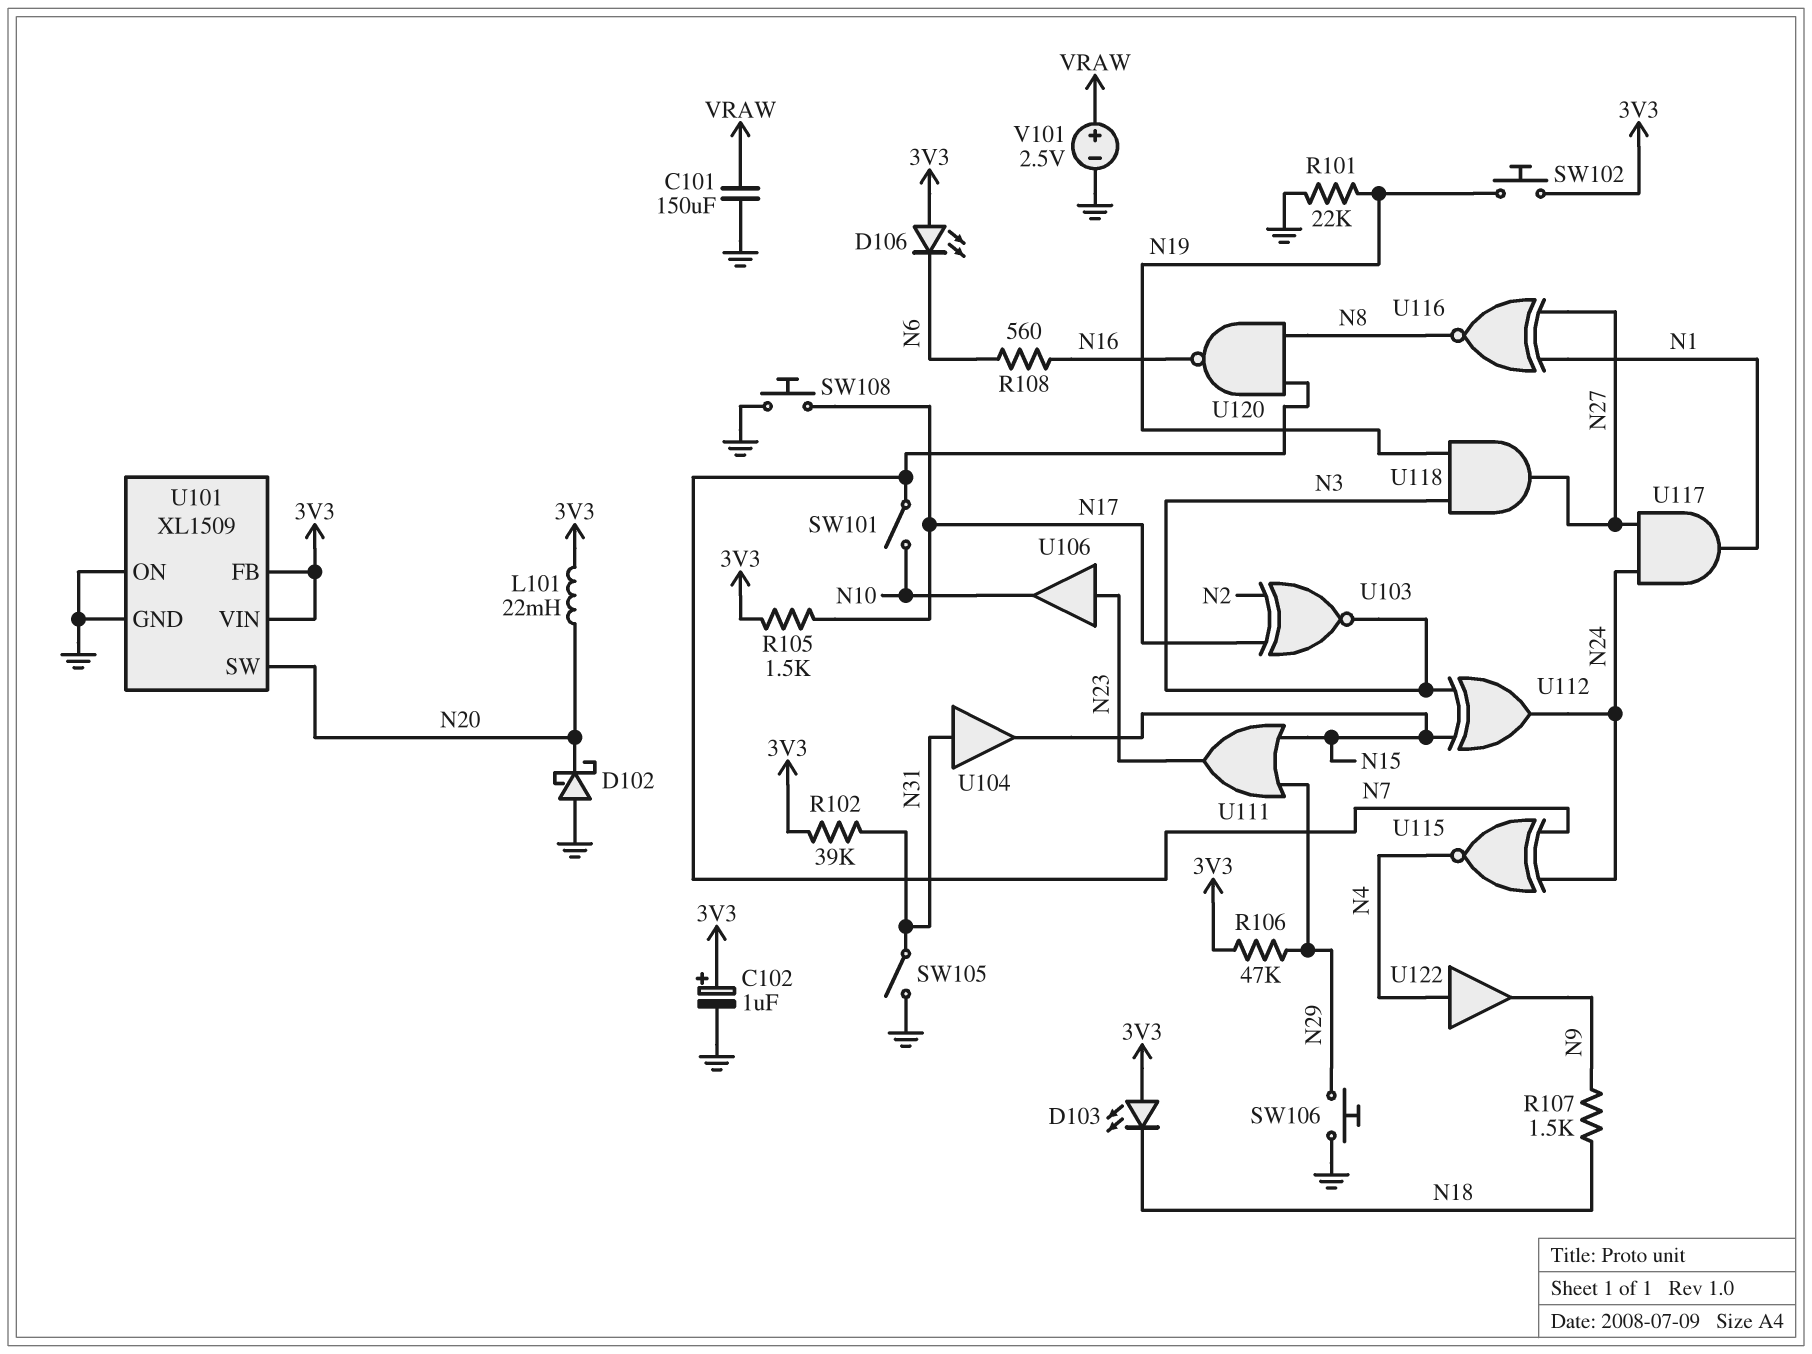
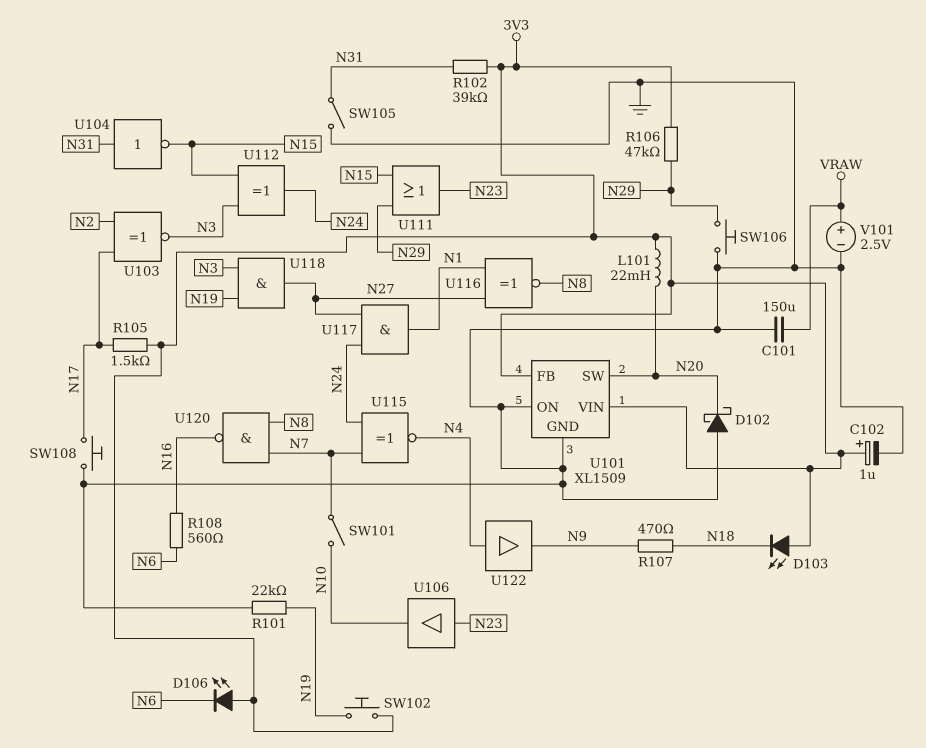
R107: 1.5k (N9, N18) -> 470 (N9, N18)
U104: buffer (in N31, out N15) -> NOT (in N31, out N15)

